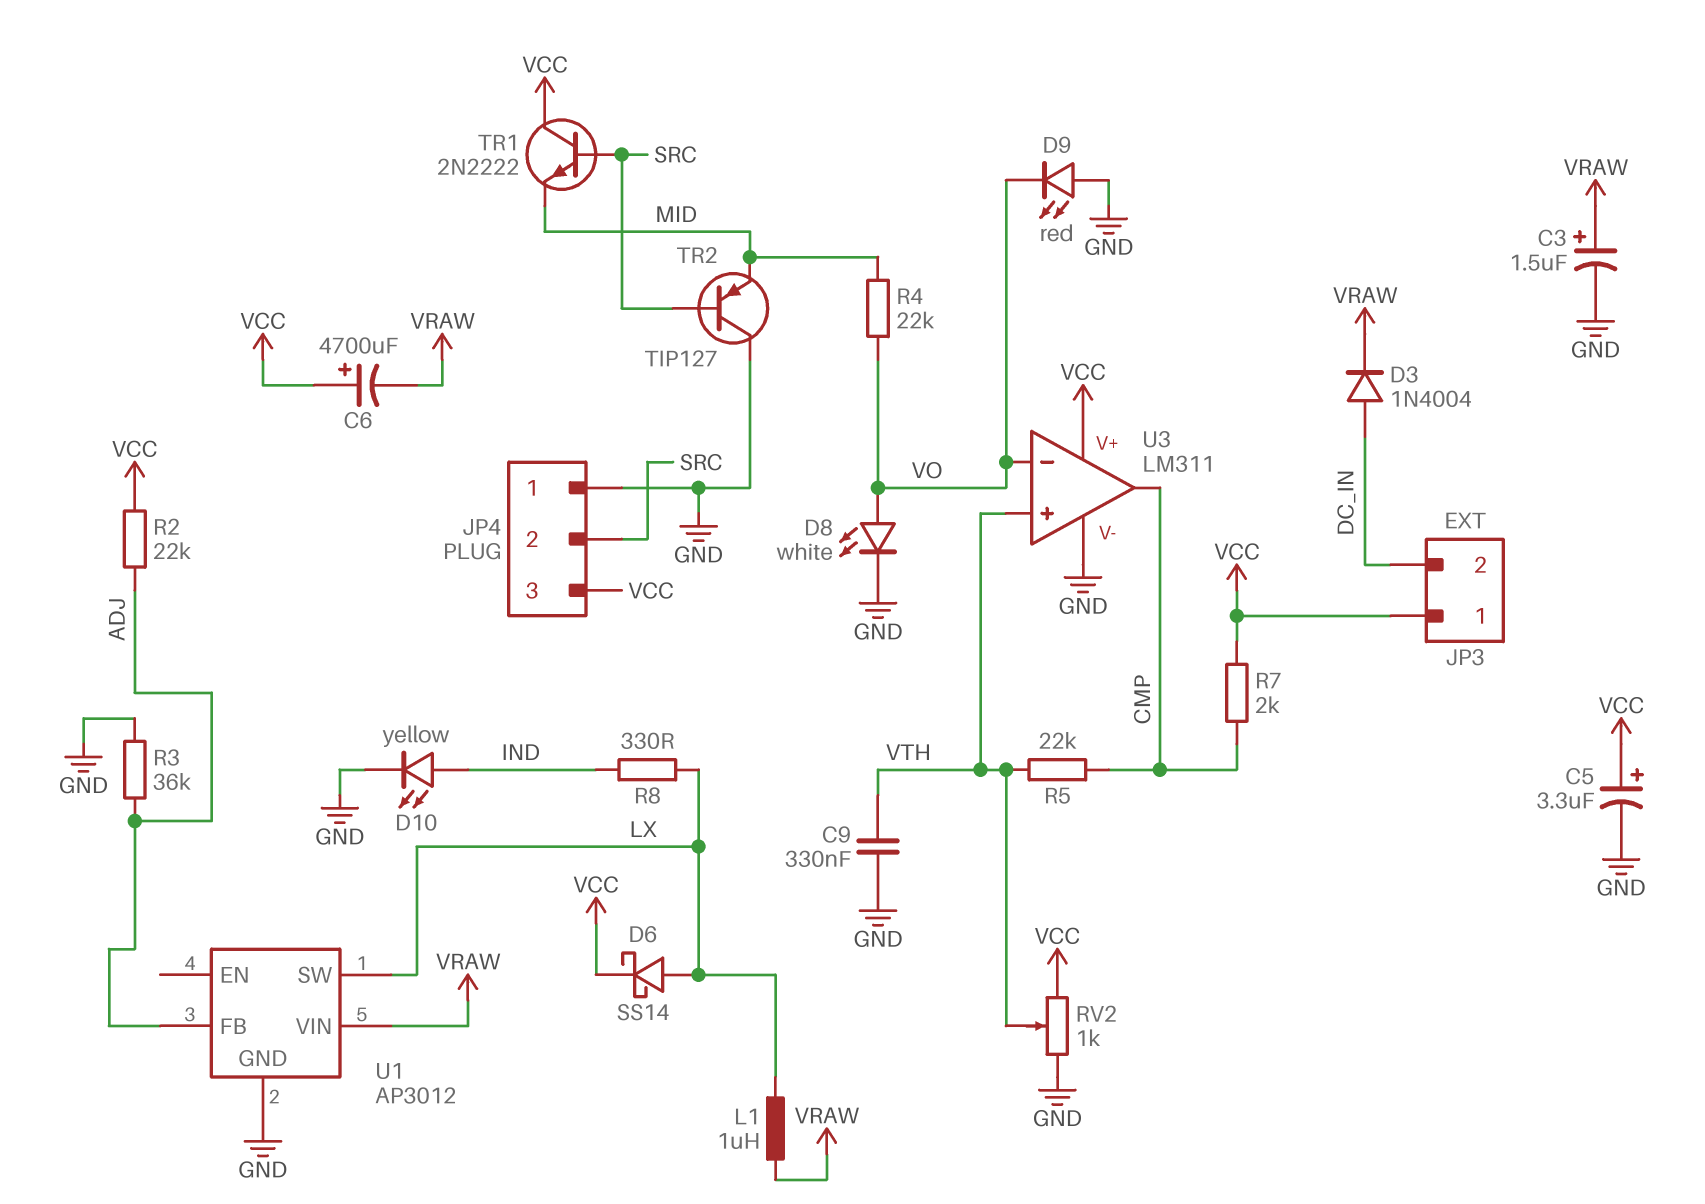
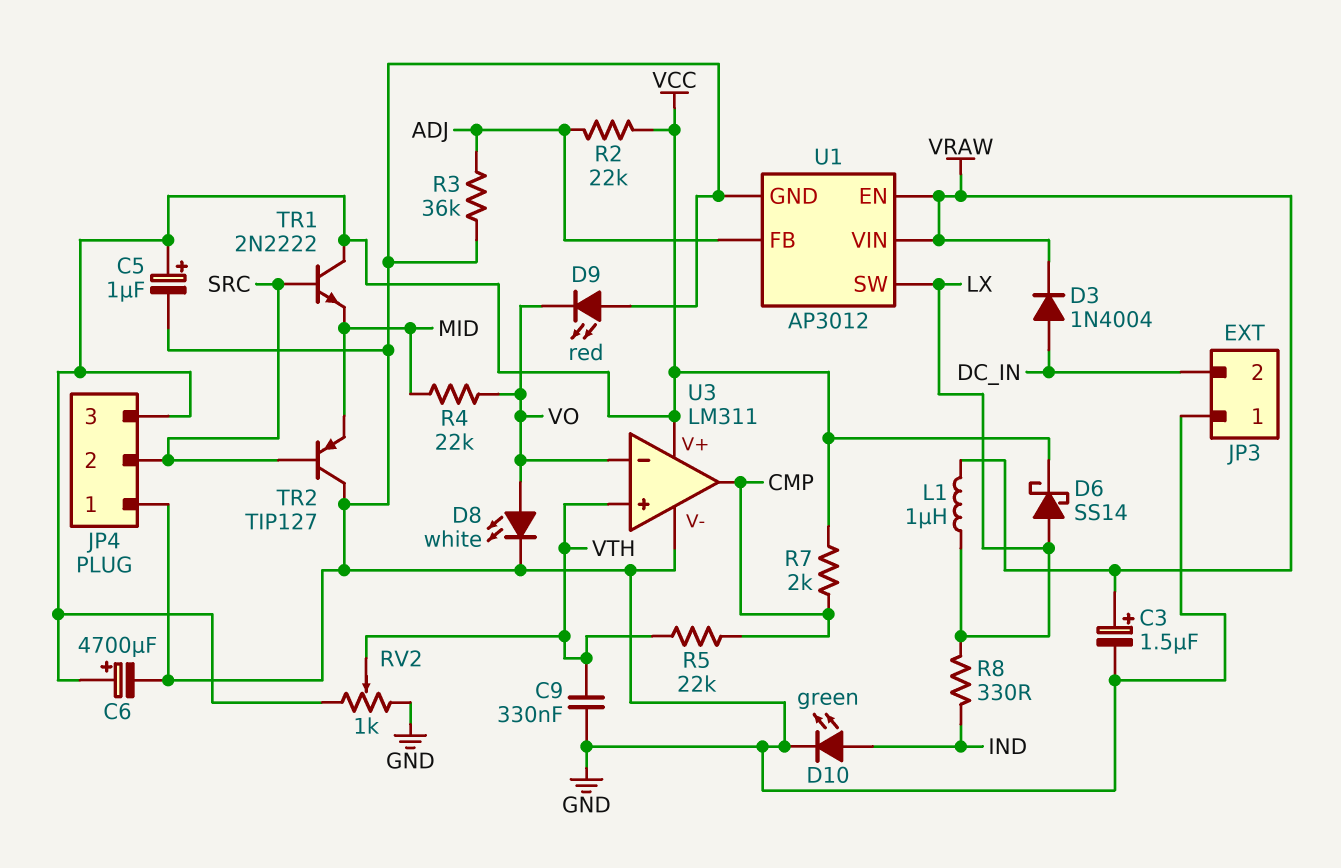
C5: 3.3uF (plus VCC, minus GND) -> 1uF (plus VCC, minus GND)
C6: 4700uF (plus VCC, minus VRAW) -> 4700uF (plus VCC, minus GND)
D10: LED yellow (A IND, K GND) -> LED green (A IND, K GND)
JP3 pin 1: VCC -> GND
U1 pin EN: none -> VRAW

